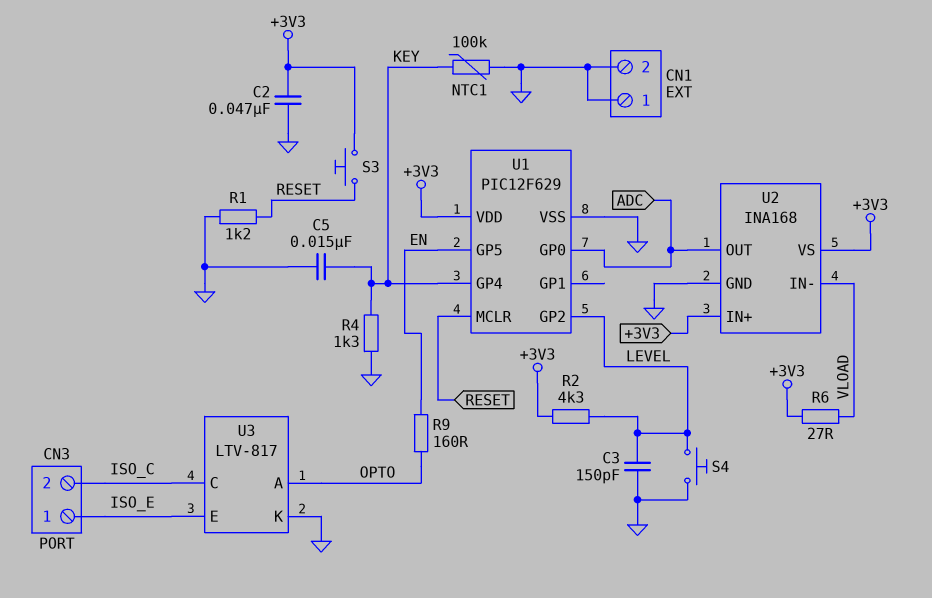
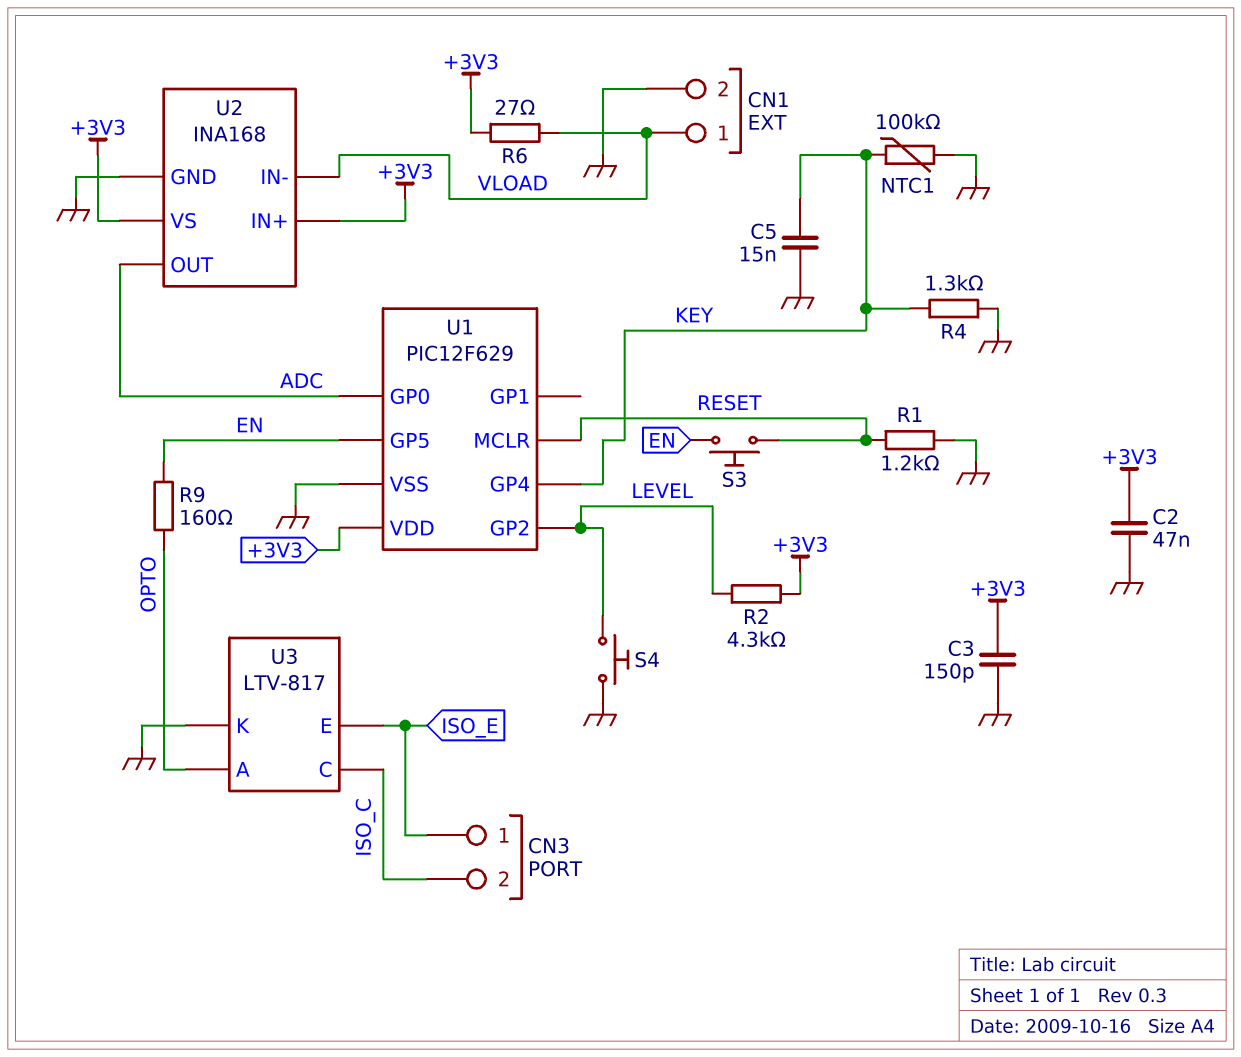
C3: 150pF (GND, LEVEL) -> 150pF (+3V3, GND)
CN1 pin 1: GND -> VLOAD
S3: button (+3V3, RESET) -> button (EN, RESET)

